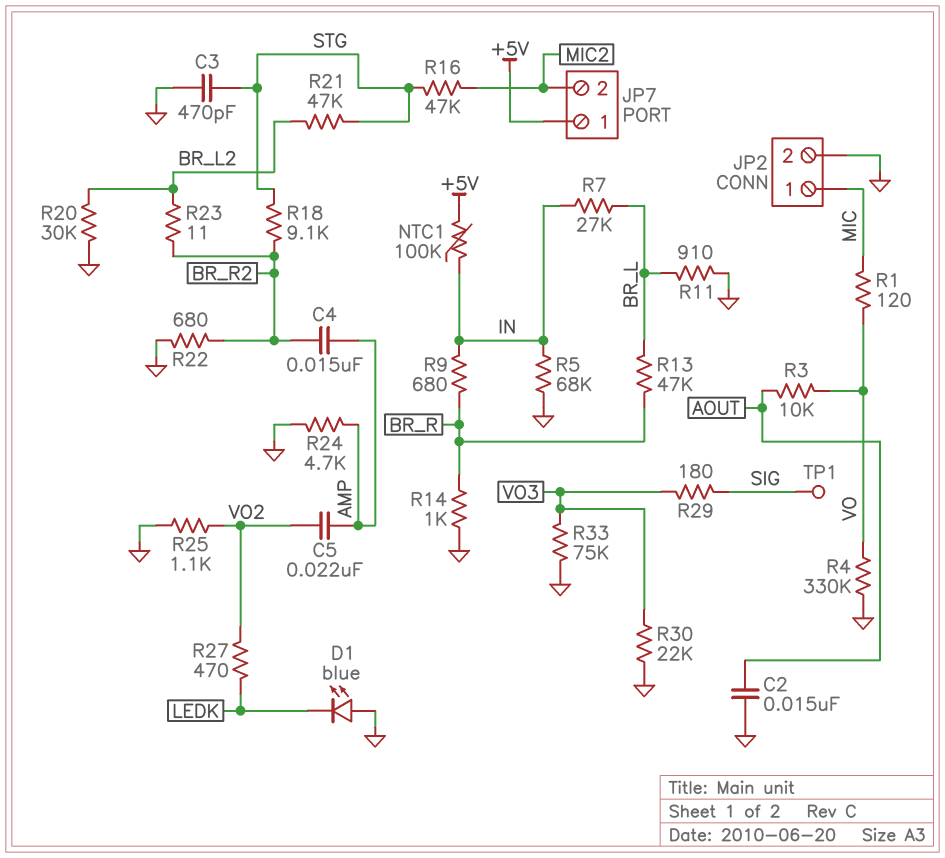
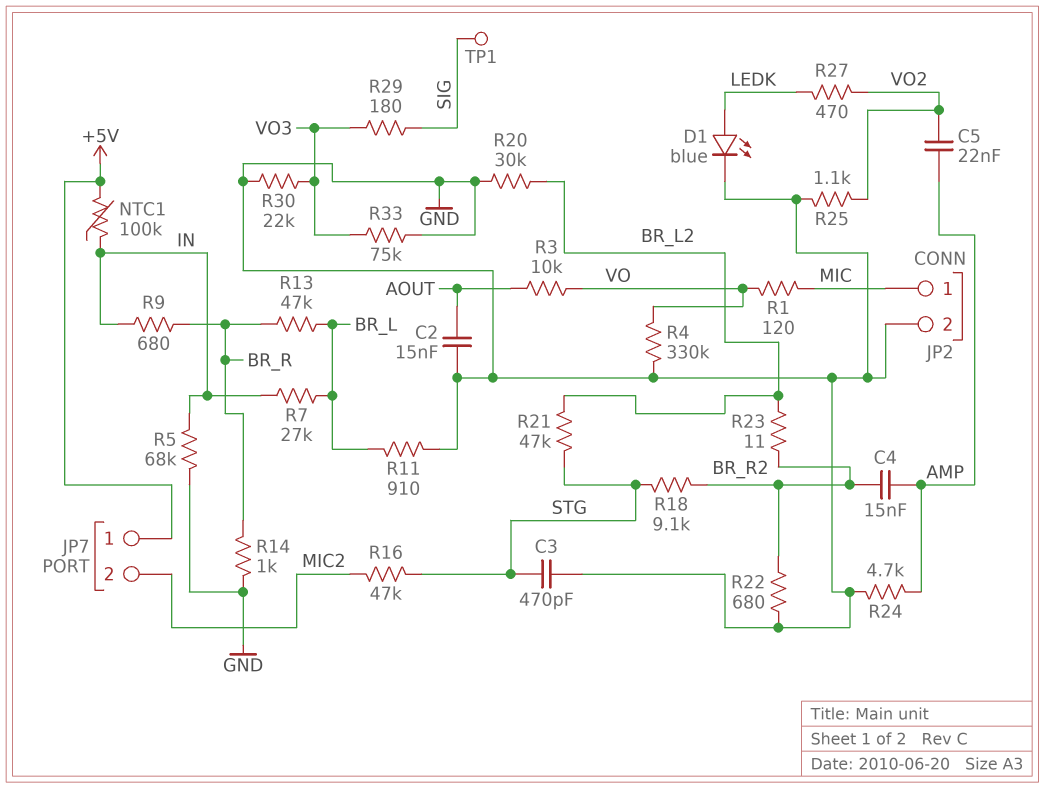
D1: LED blue (A GND, K LEDK) -> LED blue (A LEDK, K GND)

